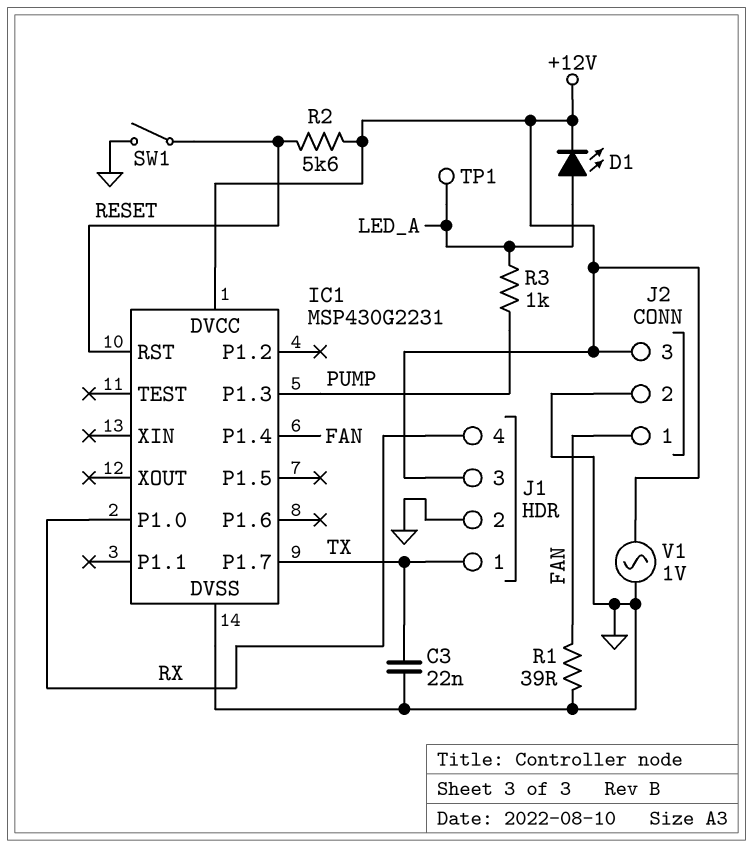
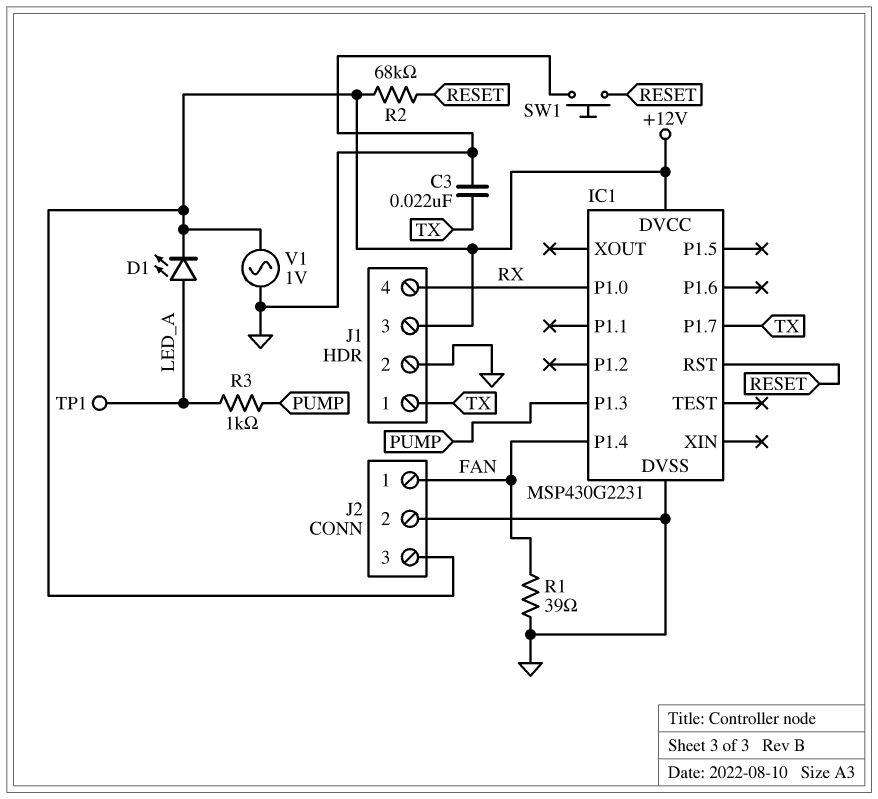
R2: 5.6k (+12V, RESET) -> 68k (+12V, RESET)
SW1: switch (GND, RESET) -> button (GND, RESET)

